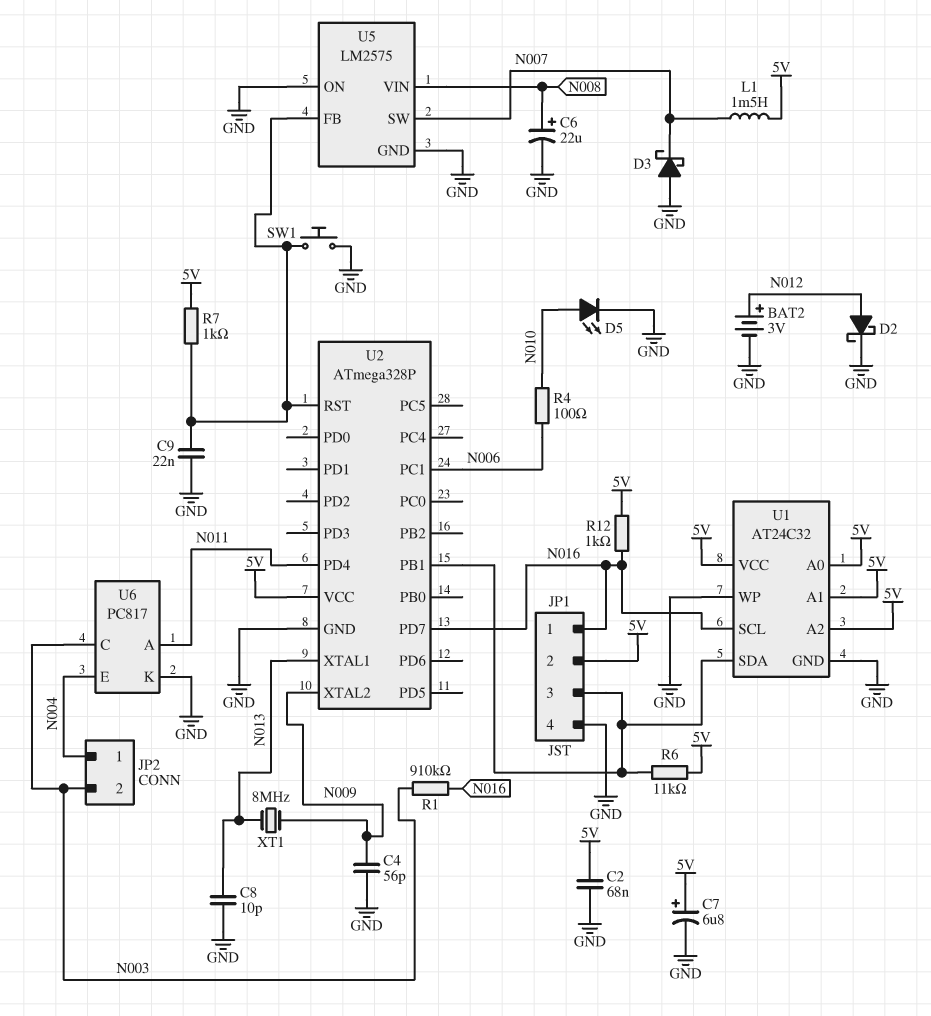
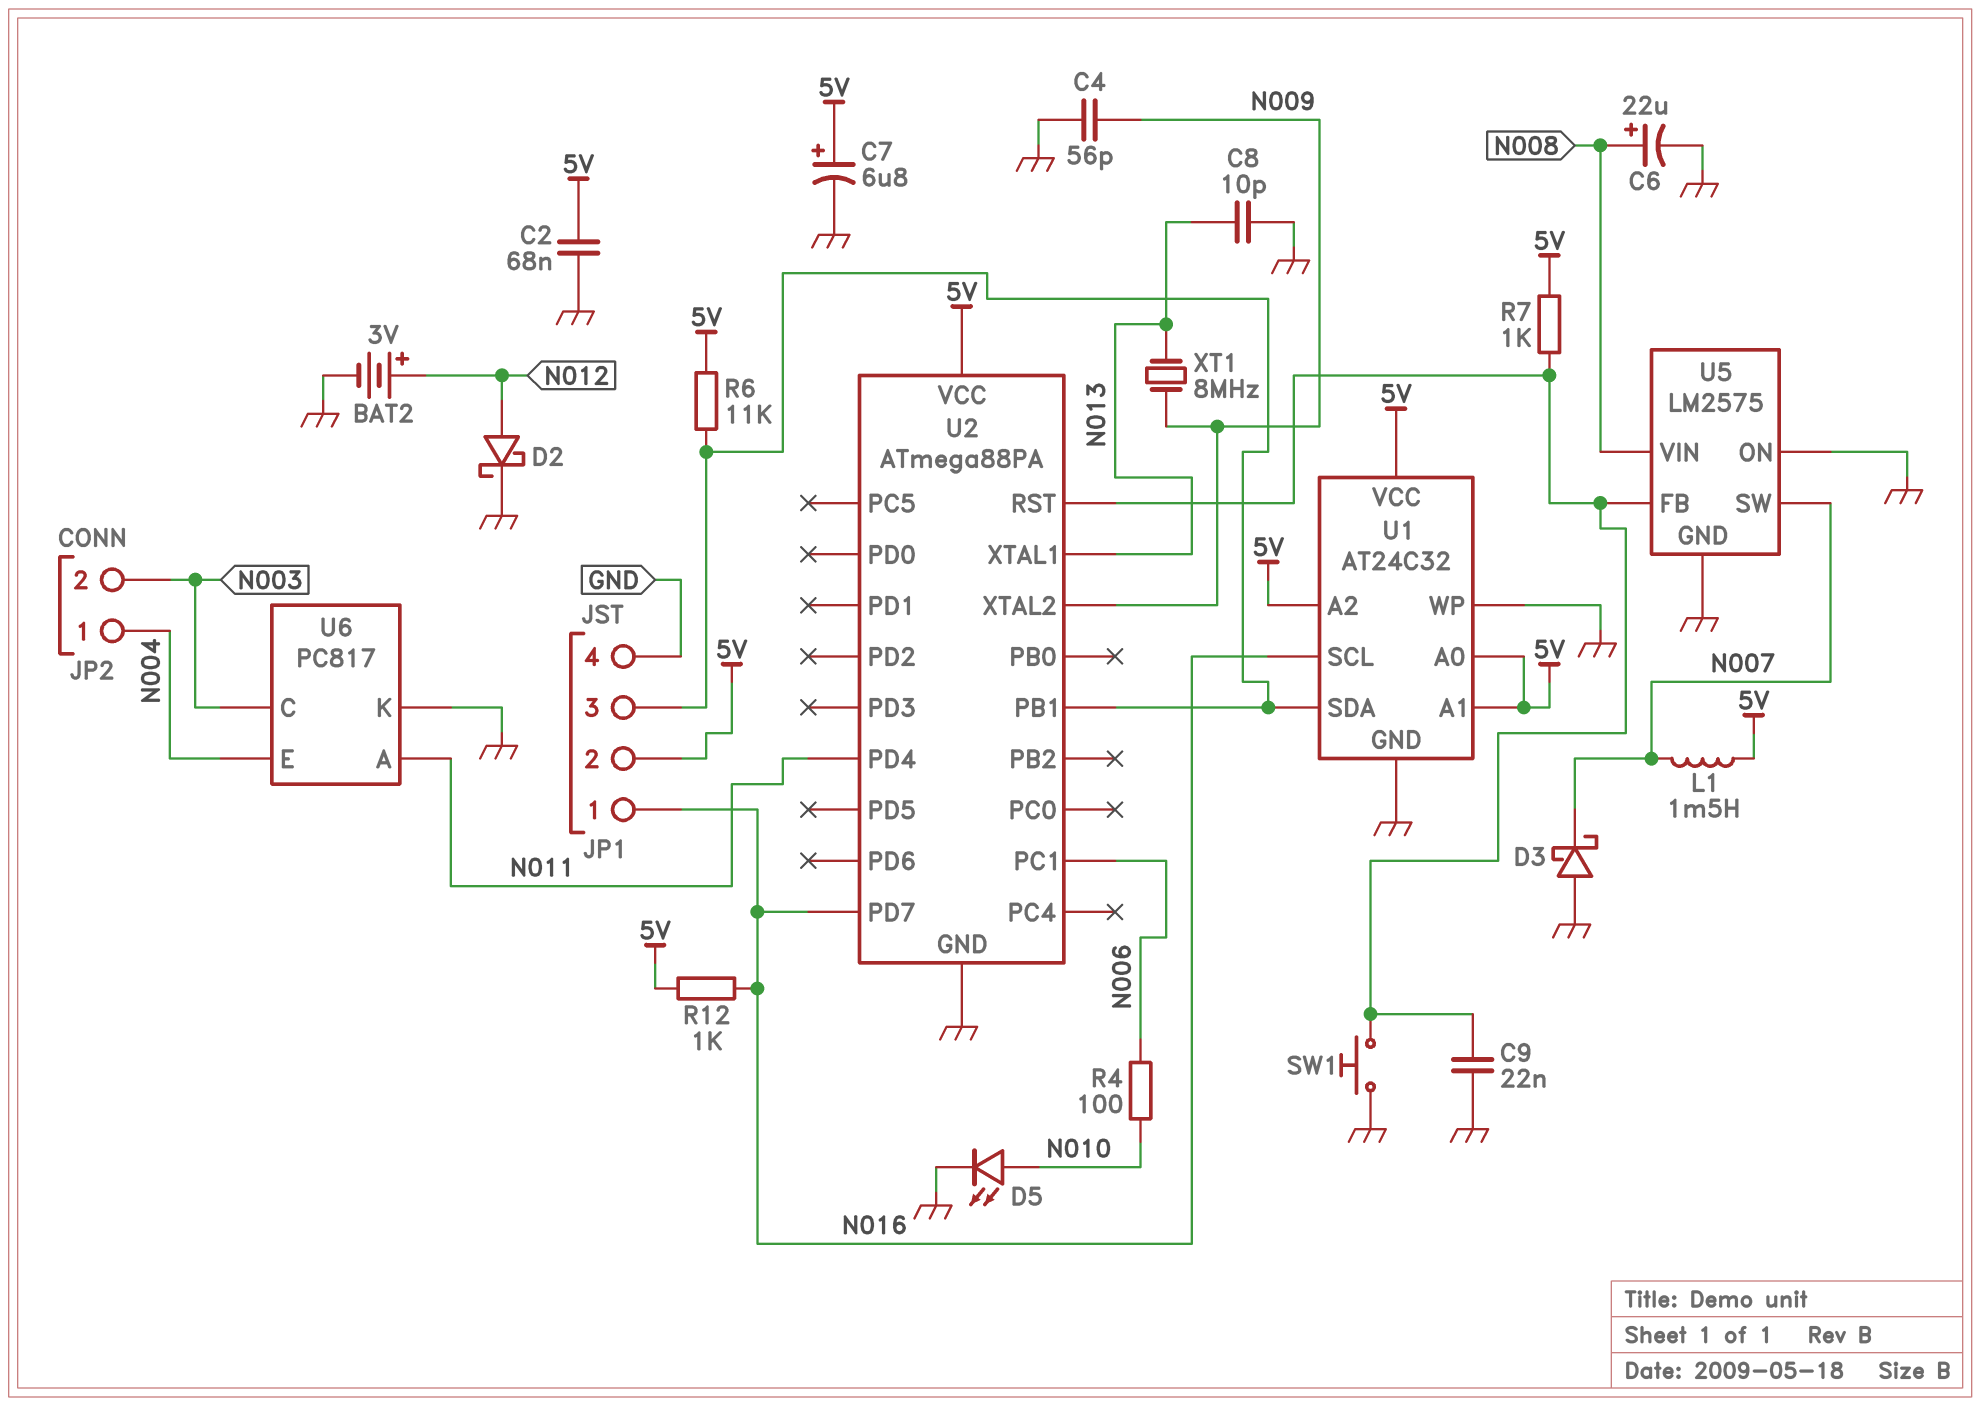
R1: 910k (N003, N016) -> none
U2: ATmega328P -> ATmega88PA

